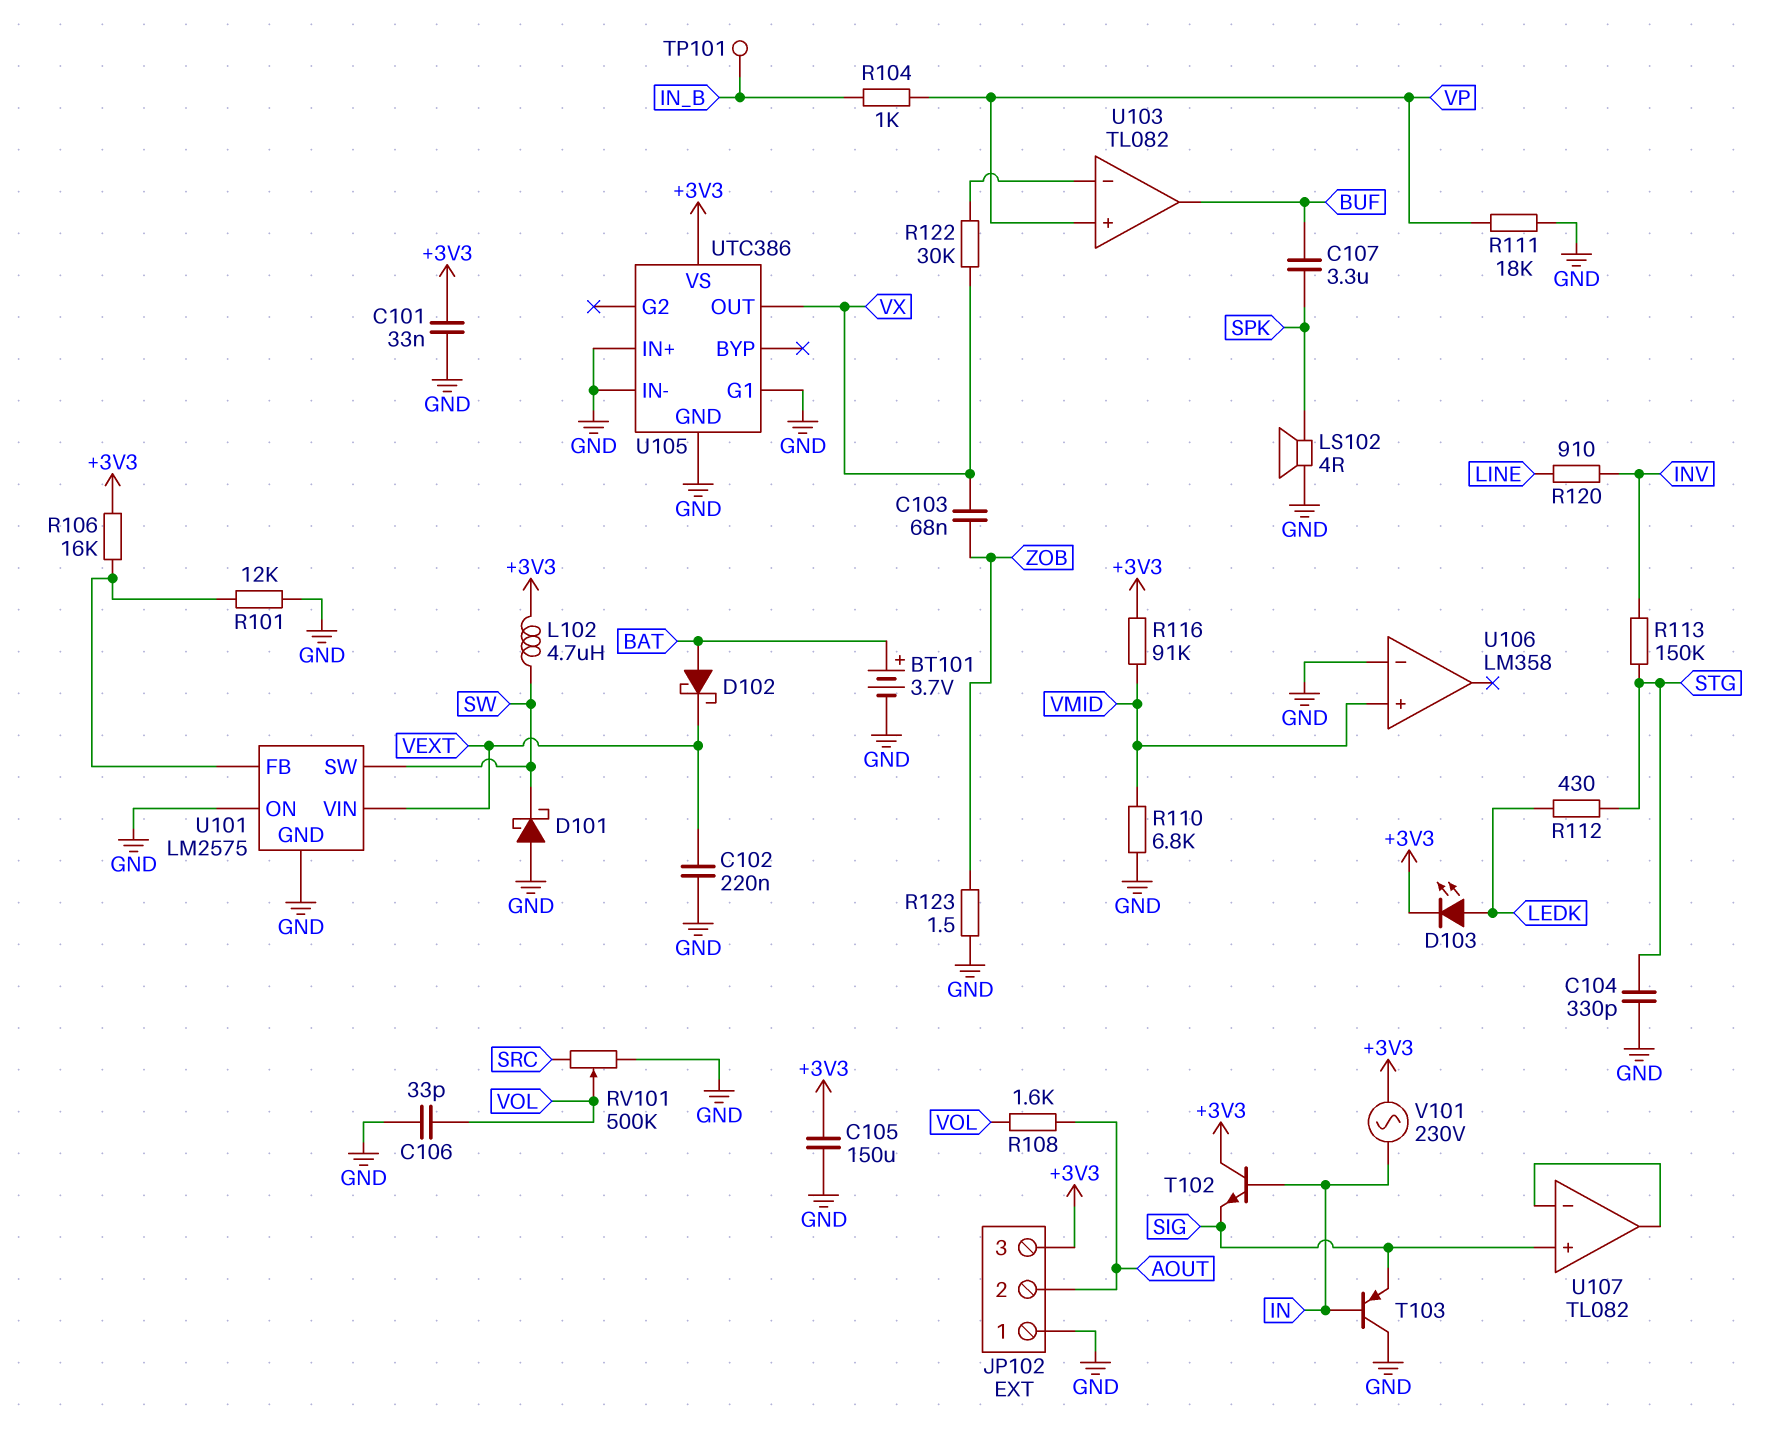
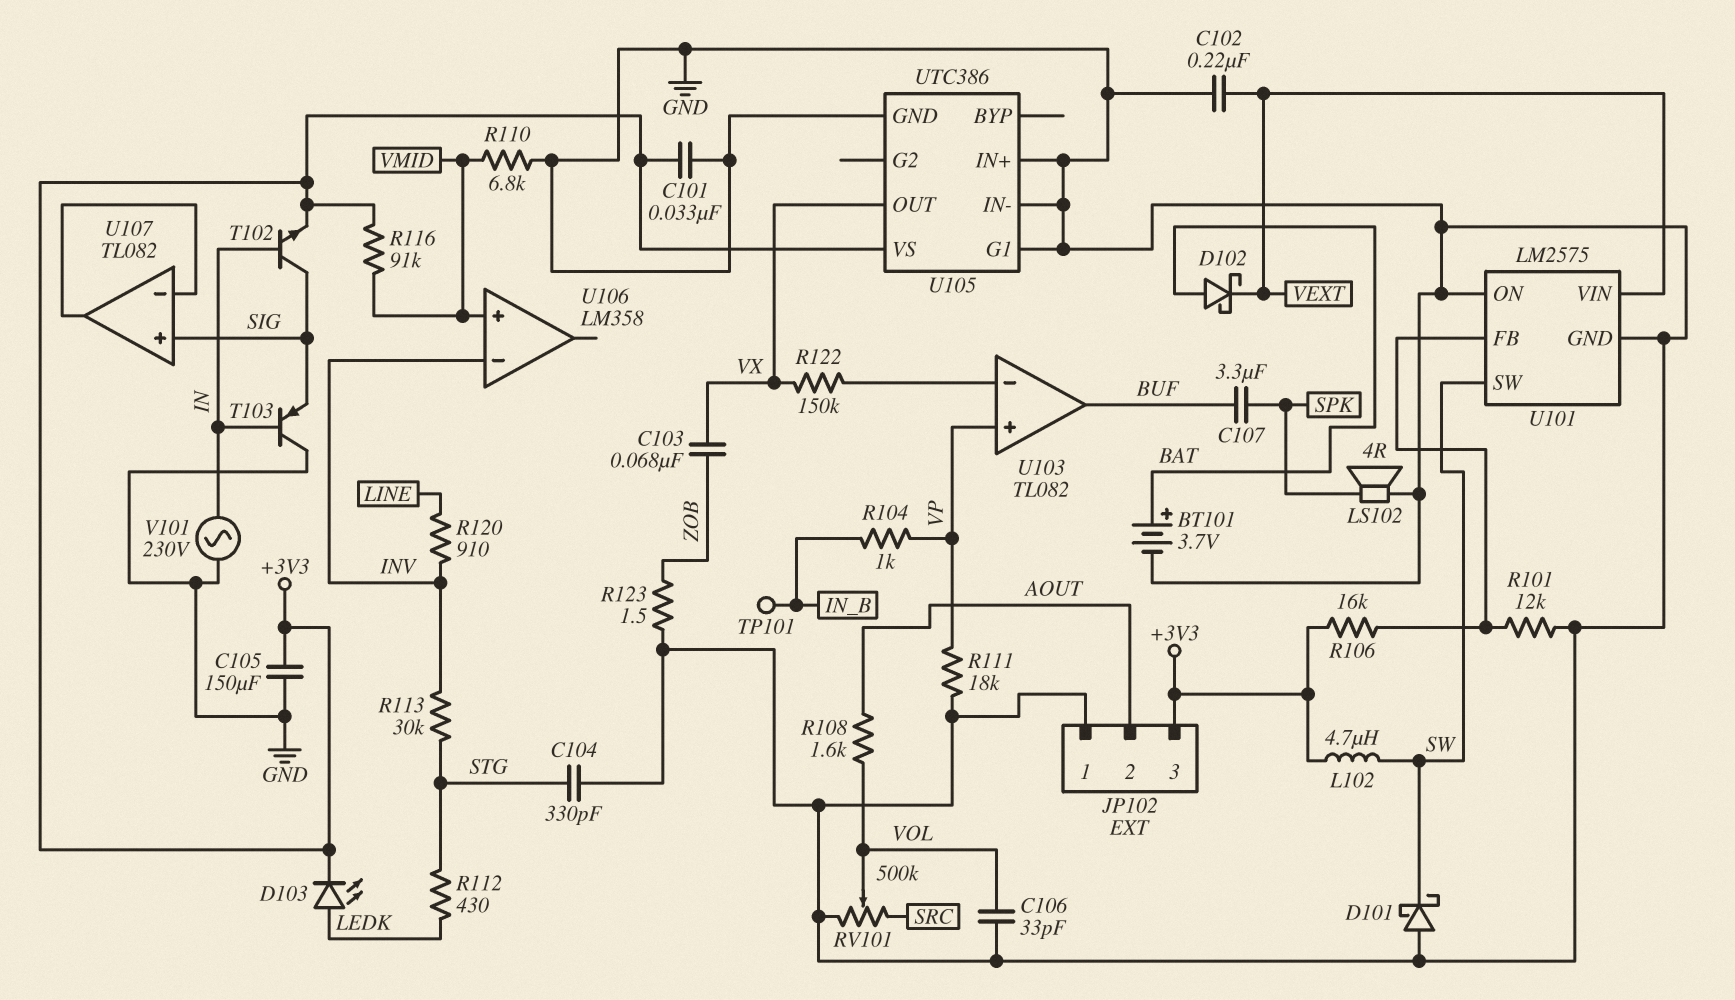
R113: 150k (INV, STG) -> 30k (INV, STG)
R122: 30k (U103/in-, VX) -> 150k (U103/in-, VX)
T102: NPN (B IN, C +3V3, E SIG) -> NPN (B IN, C SIG, E +3V3)
U106 pin in-: GND -> INV
V101: AC 230V (+3V3, IN) -> AC 230V (GND, IN)

